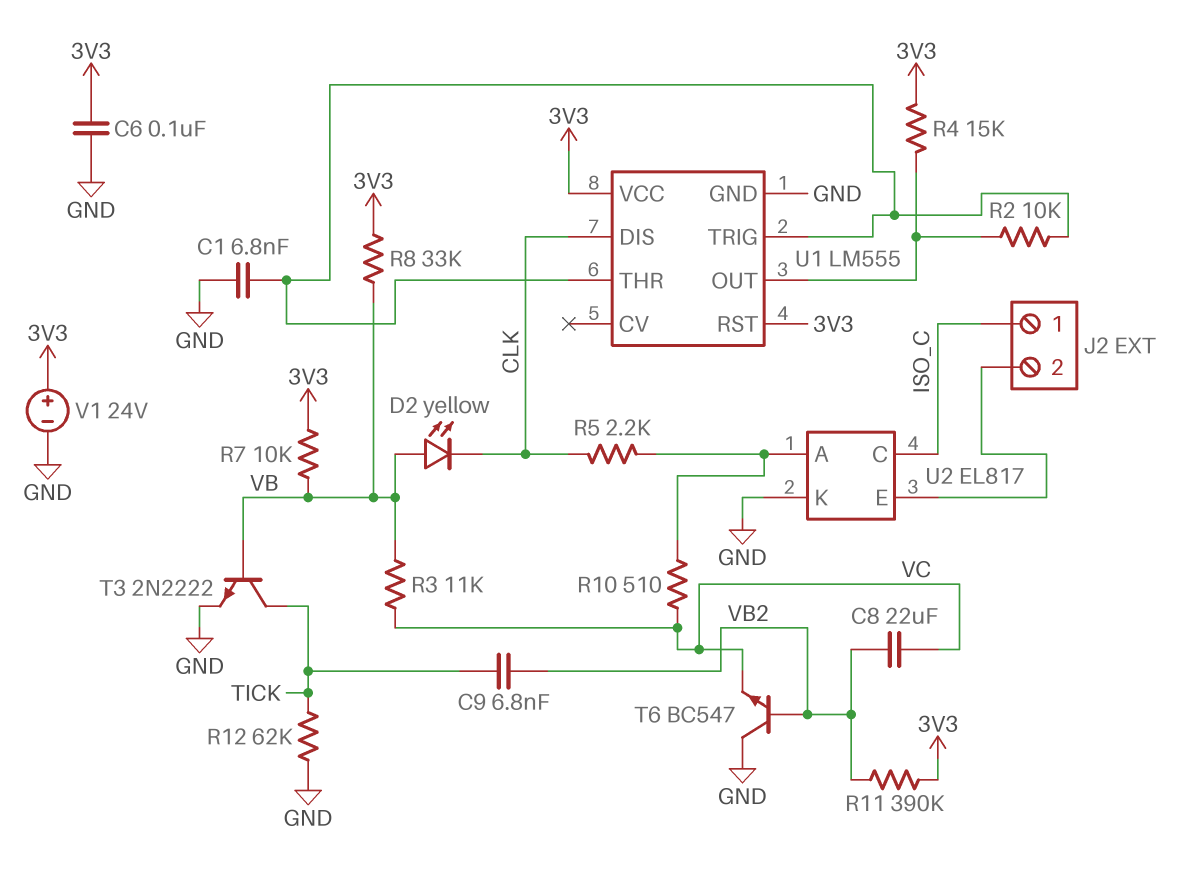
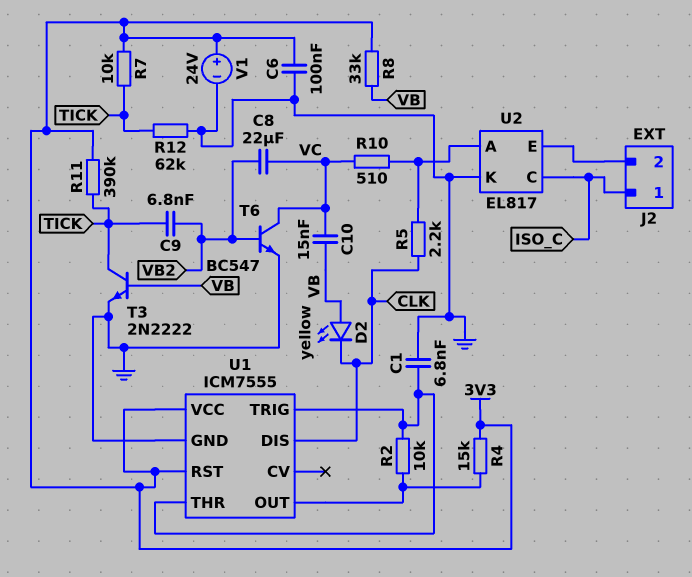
C10: none -> 15nF (VB, VC)
R3: 11k (VB, VC) -> none
R7: 10k (3V3, VB) -> 10k (3V3, TICK)
R11: 390k (3V3, VB2) -> 390k (3V3, TICK)
T6: NPN BC547 (B VB2, C GND, E VC) -> NPN BC547 (B VB2, C VC, E GND)
U1: LM555 -> ICM7555

